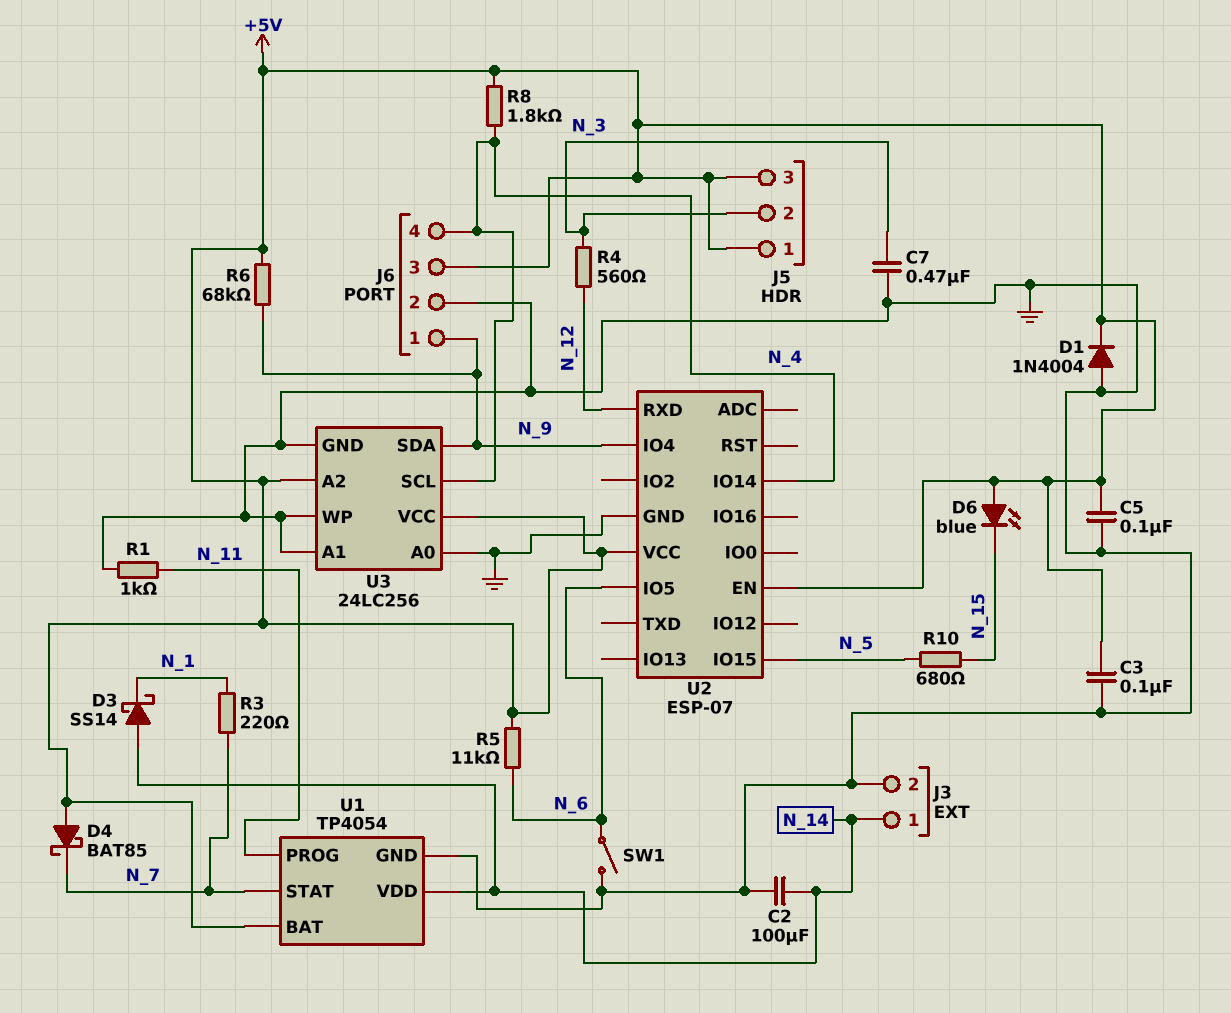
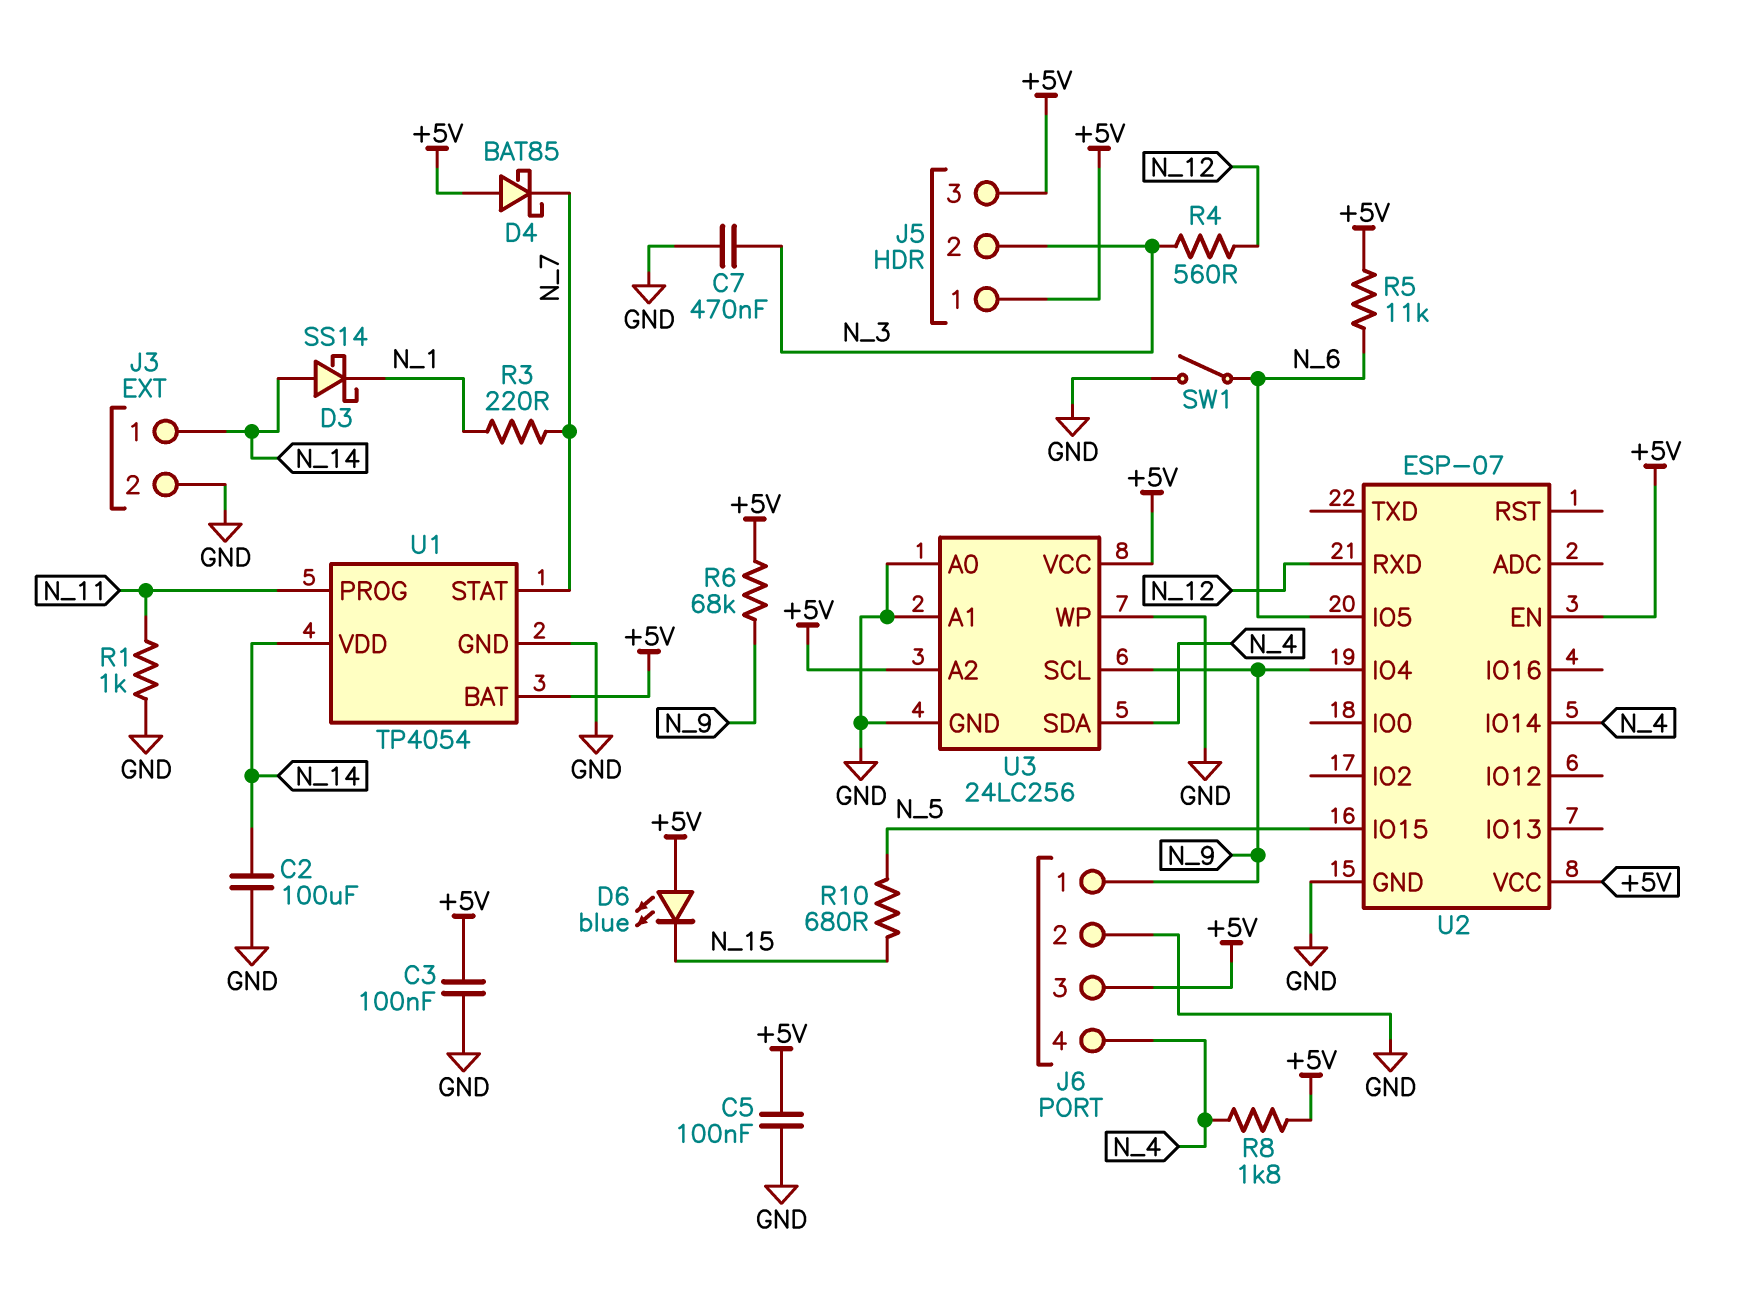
D1: diode 1N4004 (A GND, K +5V) -> none
U3 pin SCL: N_4 -> N_9
U3 pin SDA: N_9 -> N_4

